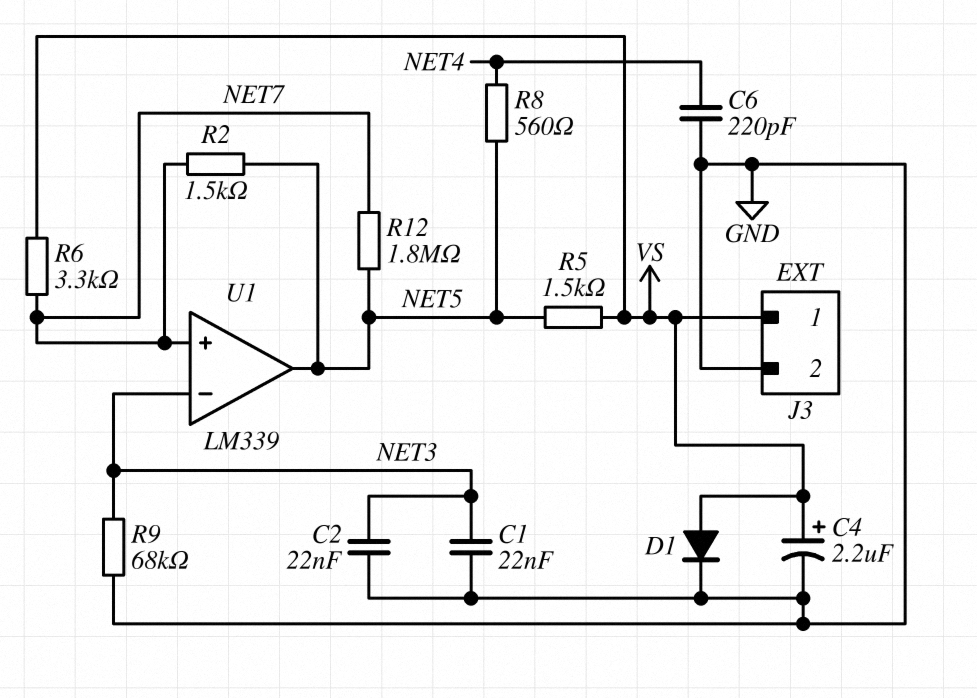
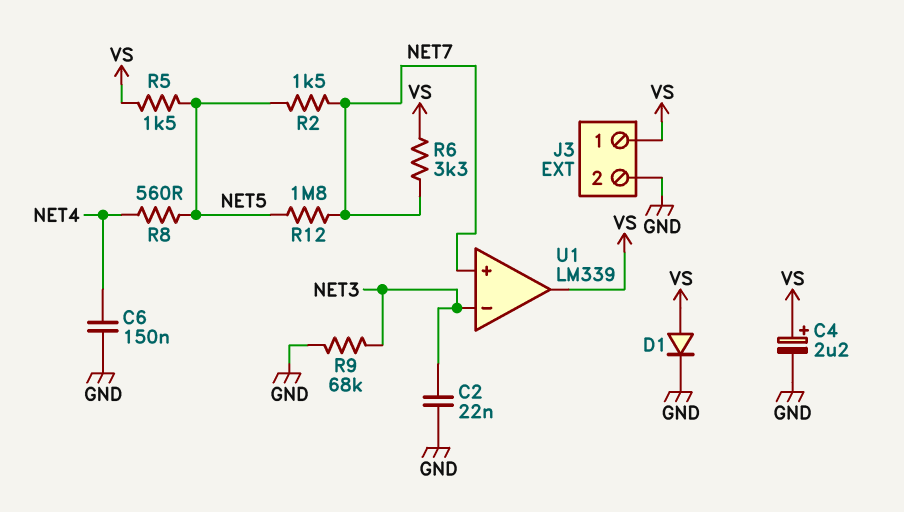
C1: 22nF (GND, NET3) -> none
C6: 220pF (GND, NET4) -> 150nF (GND, NET4)
U1 pin out: NET5 -> VS

